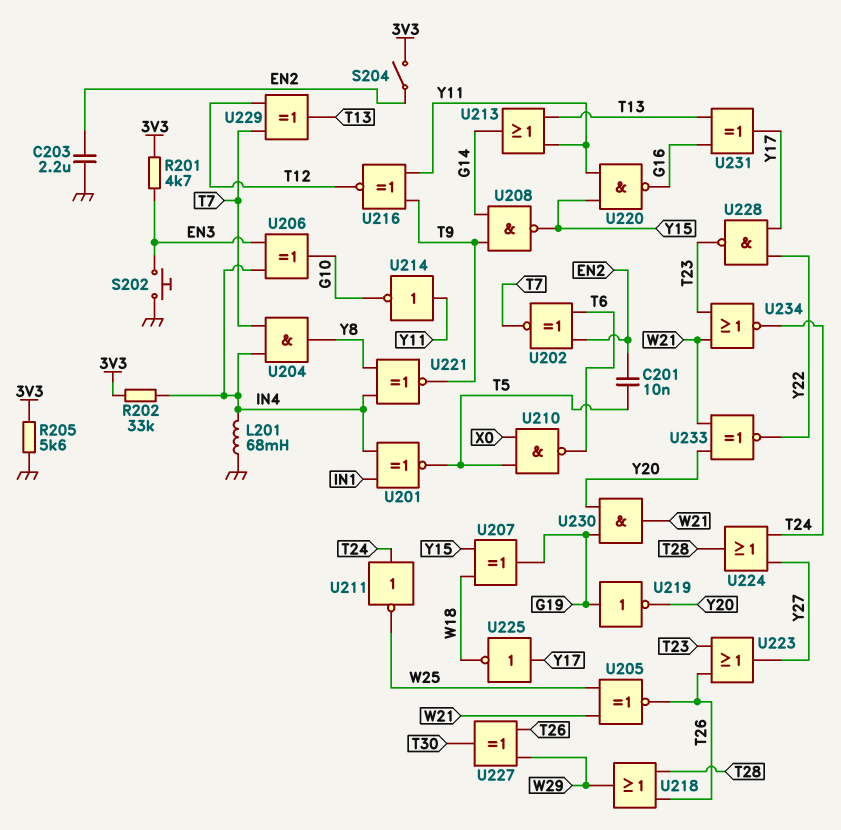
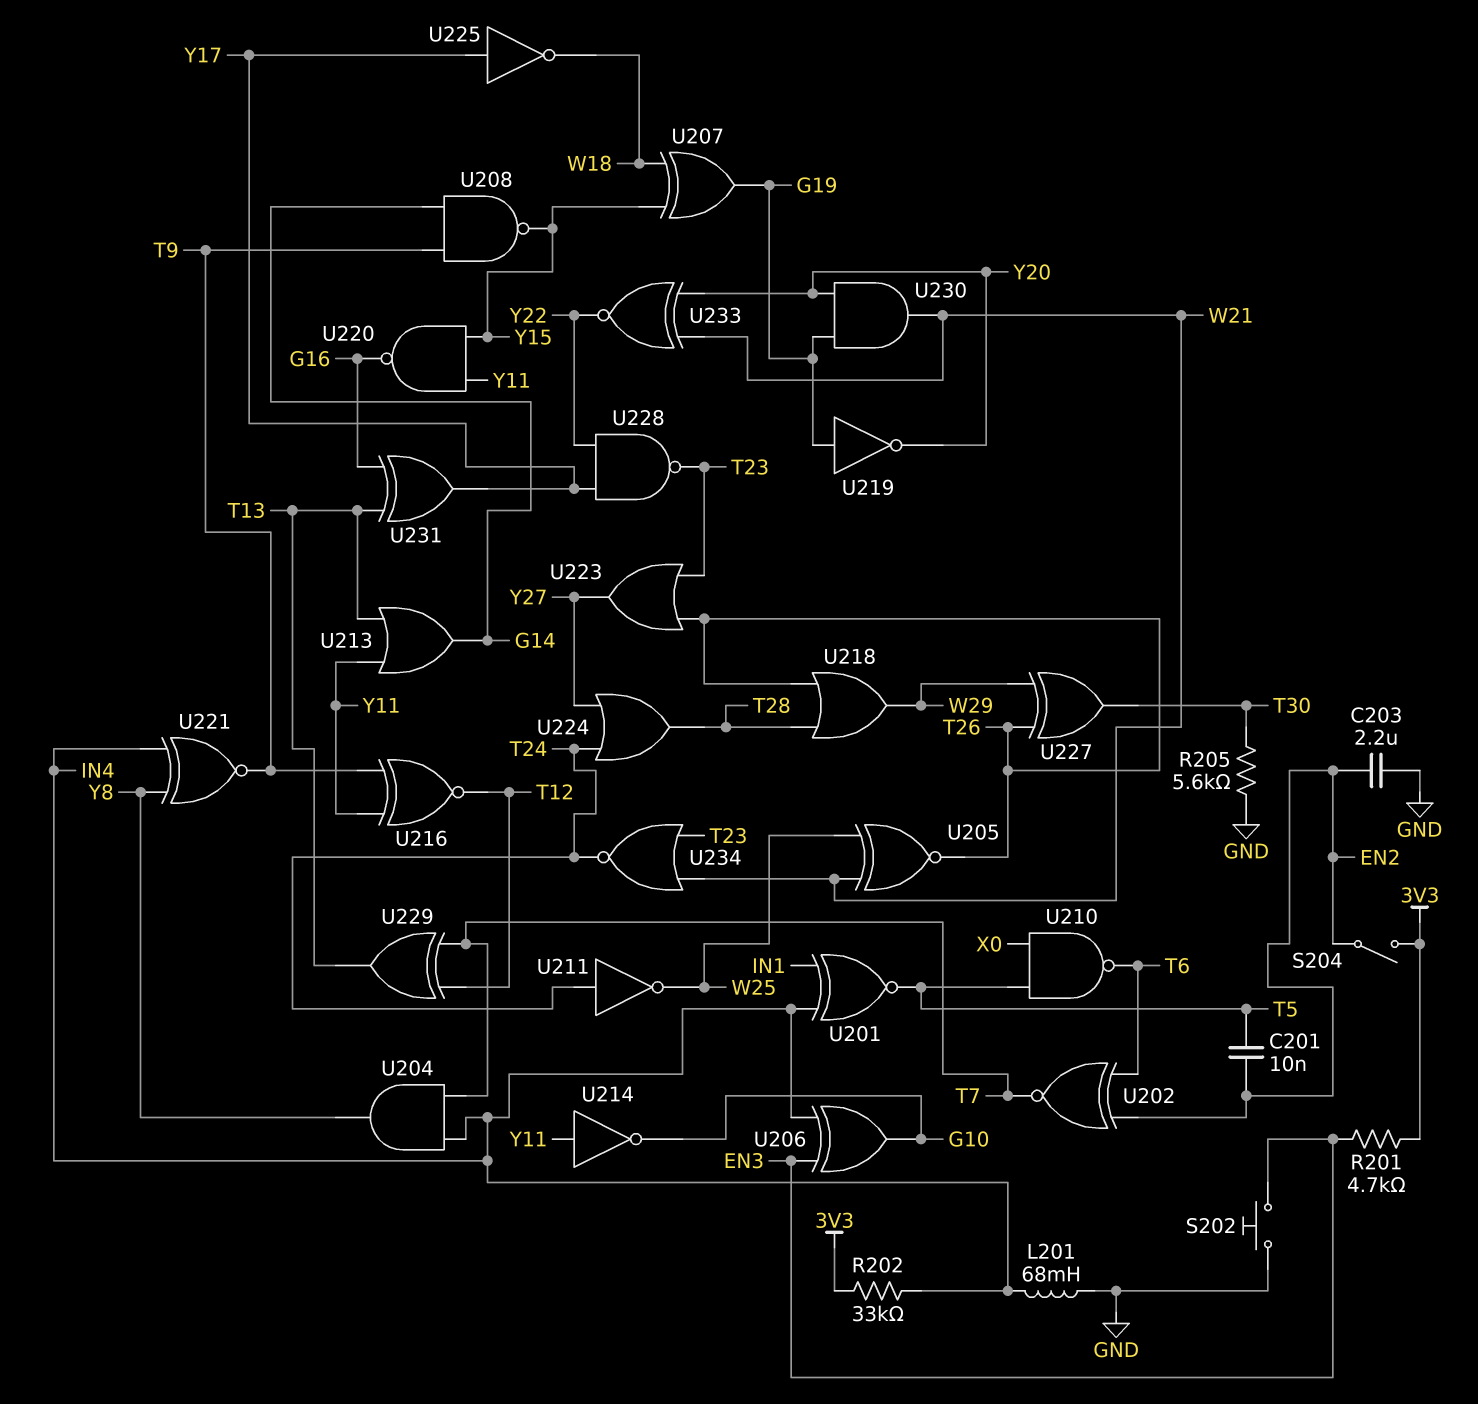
R205: 5.6k (3V3, GND) -> 5.6k (GND, T30)

